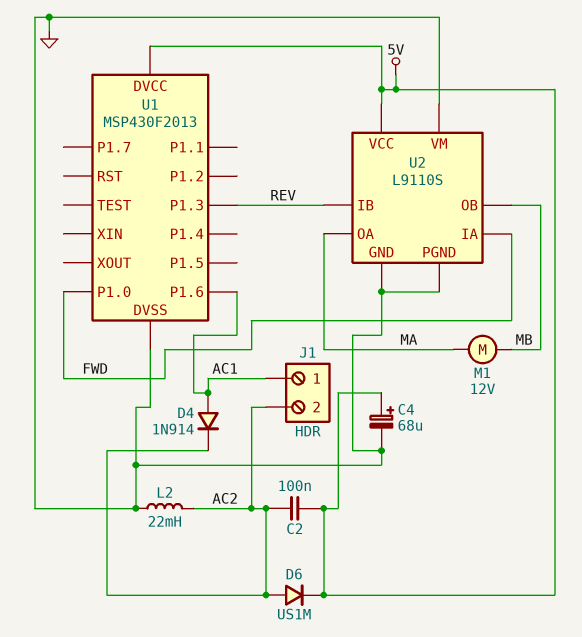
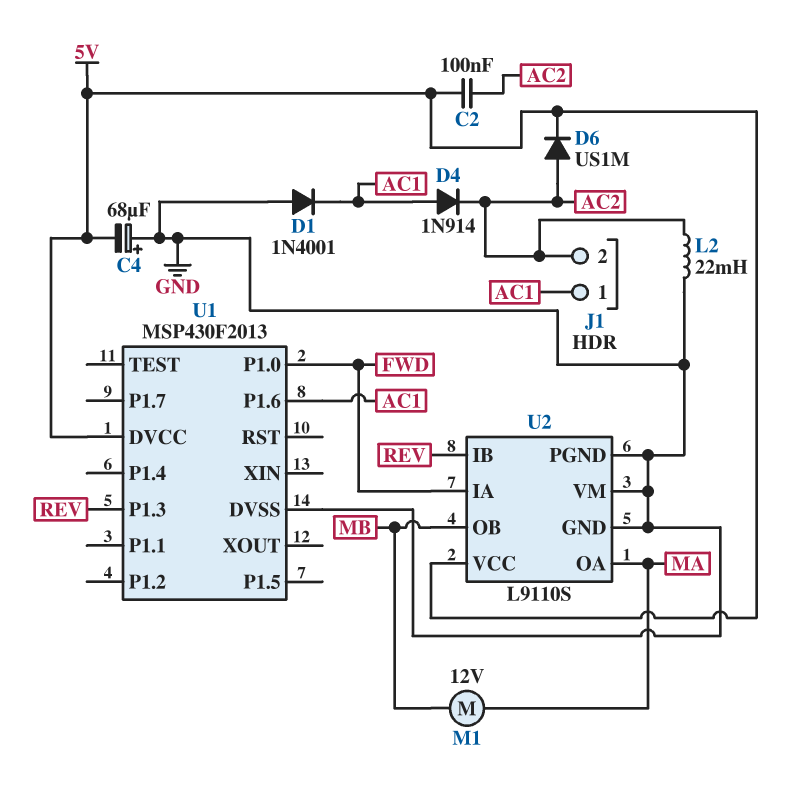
C4: 68uF (plus 5V, minus GND) -> 68uF (plus GND, minus 5V)
D1: none -> diode 1N4001 (A GND, K AC1)

